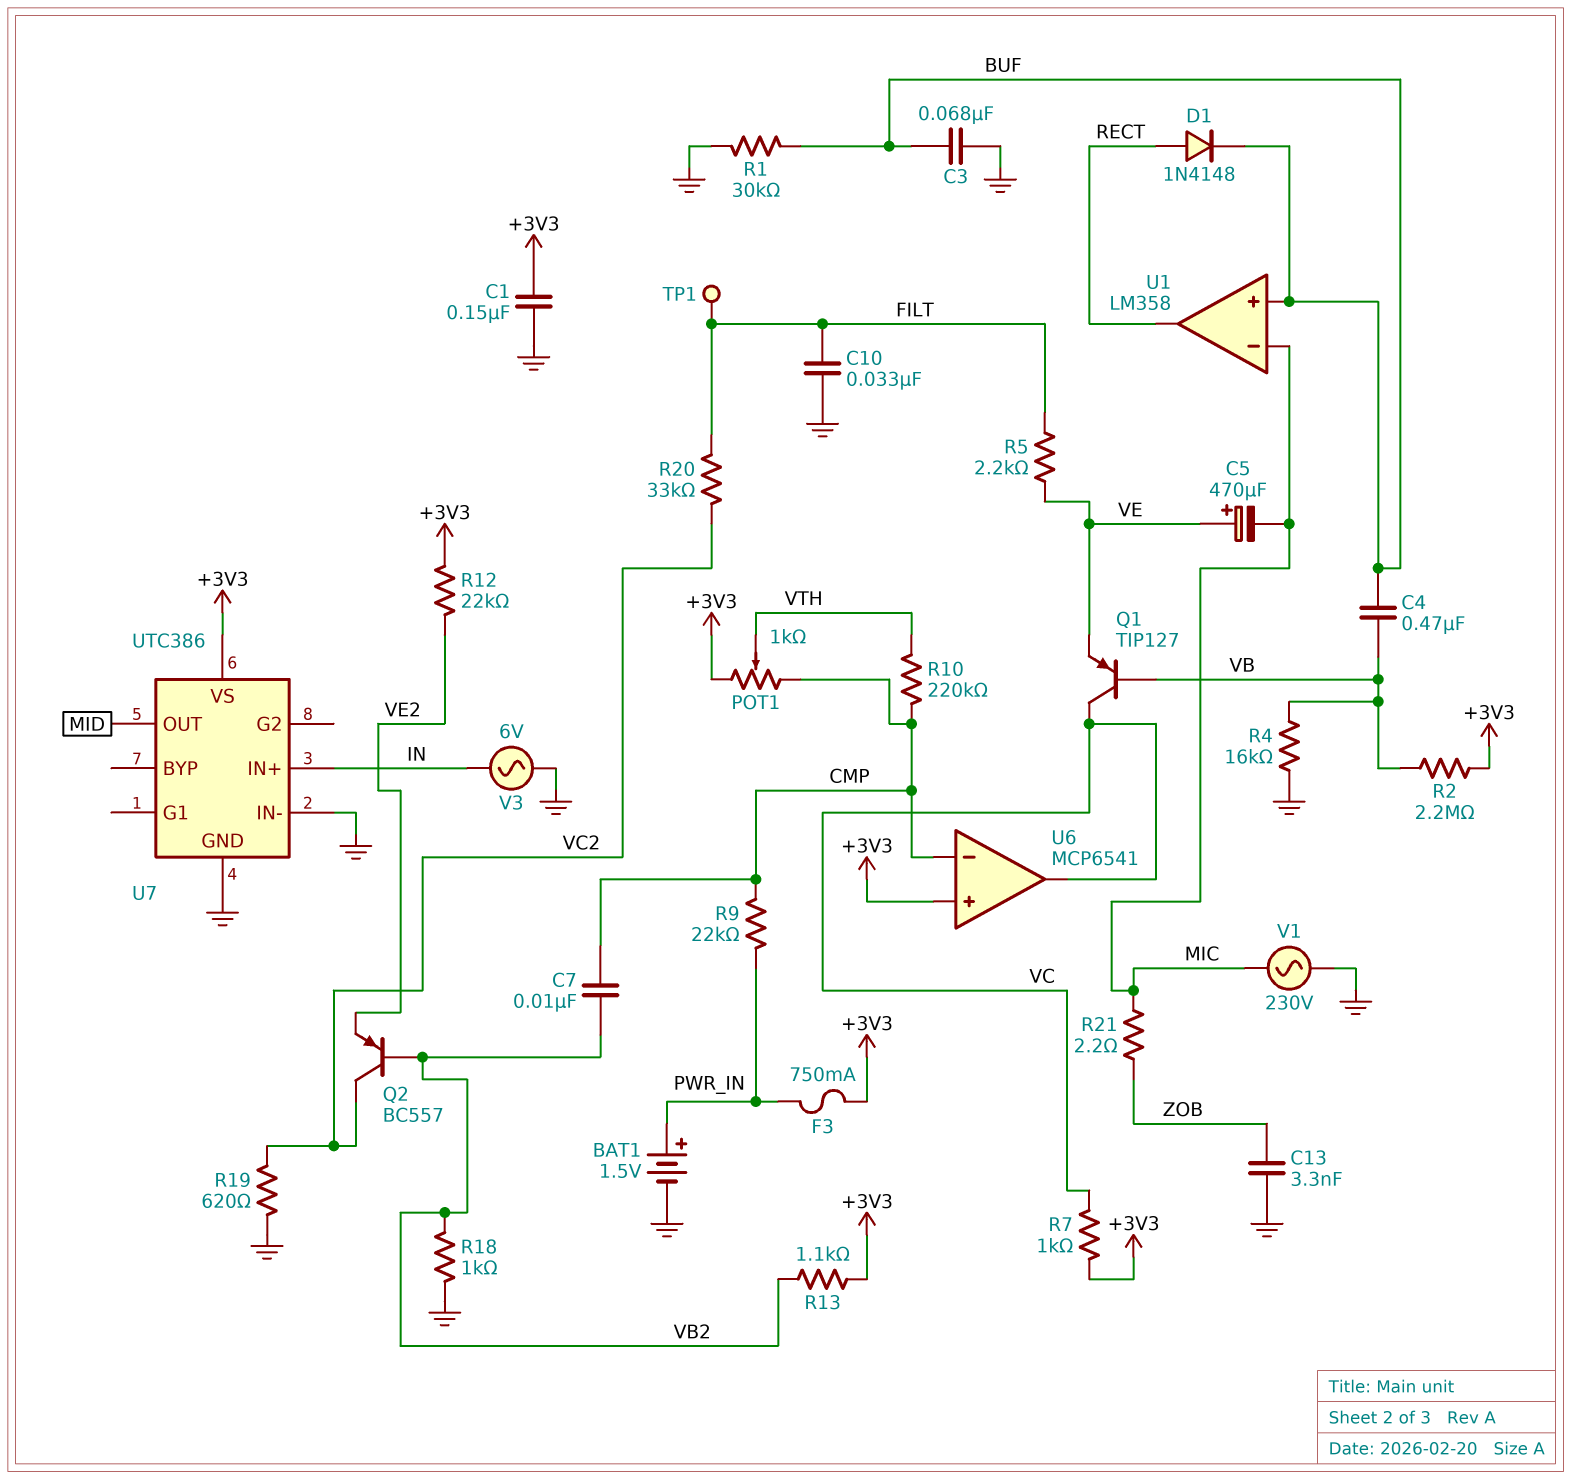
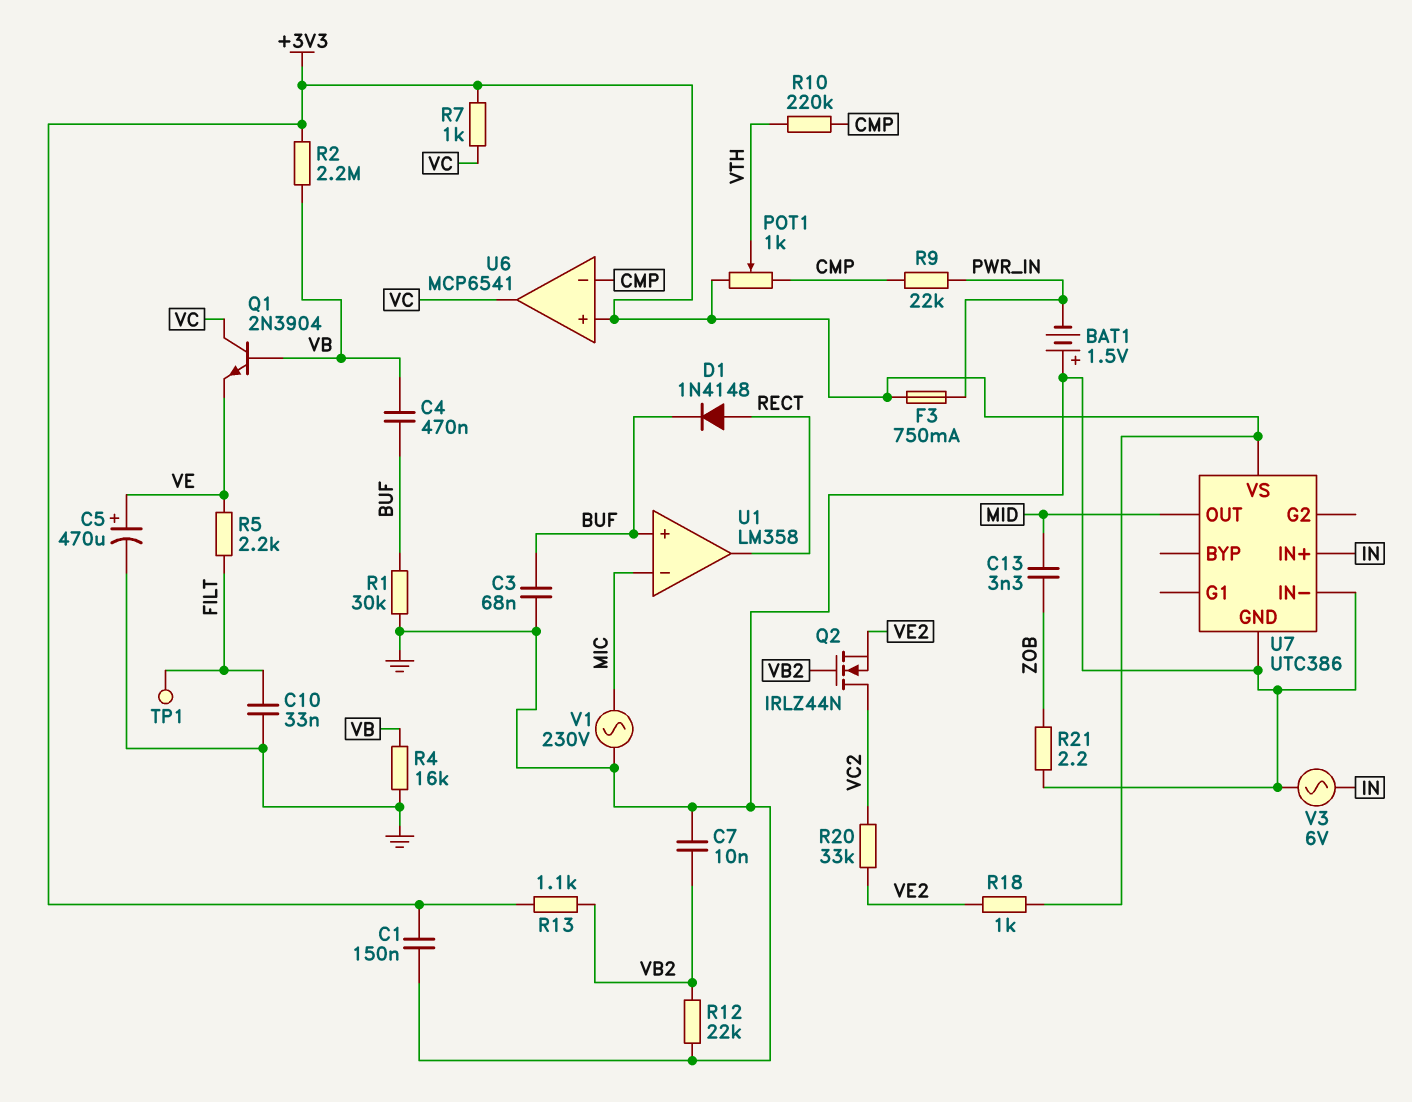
BAT1: 1.5V (plus PWR_IN, minus GND) -> 1.5V (plus GND, minus PWR_IN)
C5: 470uF (plus VE, minus MIC) -> 470uF (plus VE, minus GND)
C7: 10nF (CMP, VB2) -> 10nF (GND, VB2)
C13: 3.3nF (GND, ZOB) -> 3.3nF (MID, ZOB)
Q1: PNP TIP127 (B VB, C VC, E VE) -> NPN 2N3904 (B VB, C VC, E VE)
Q2: PNP BC557 (B VB2, C VC2, E VE2) -> NMOS IRLZ44N (G VB2, D VC2, S VE2)
R12: 22k (+3V3, VE2) -> 22k (GND, VB2)
R18: 1k (GND, VB2) -> 1k (+3V3, VE2)
R19: 620 (GND, VC2) -> none
R20: 33k (FILT, VC2) -> 33k (VC2, VE2)
R21: 2.2 (MIC, ZOB) -> 2.2 (GND, ZOB)

